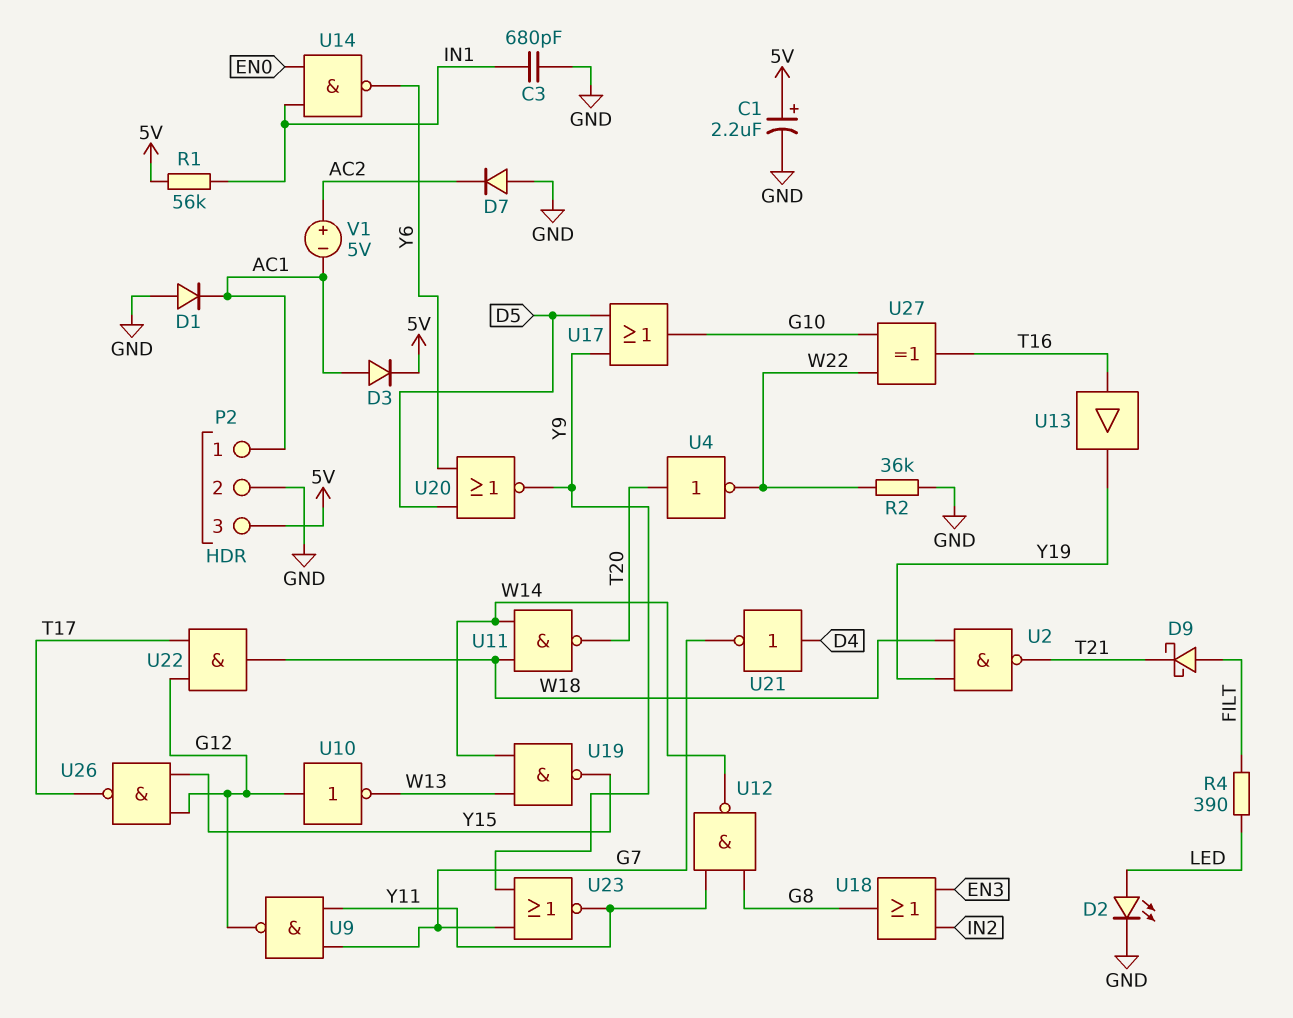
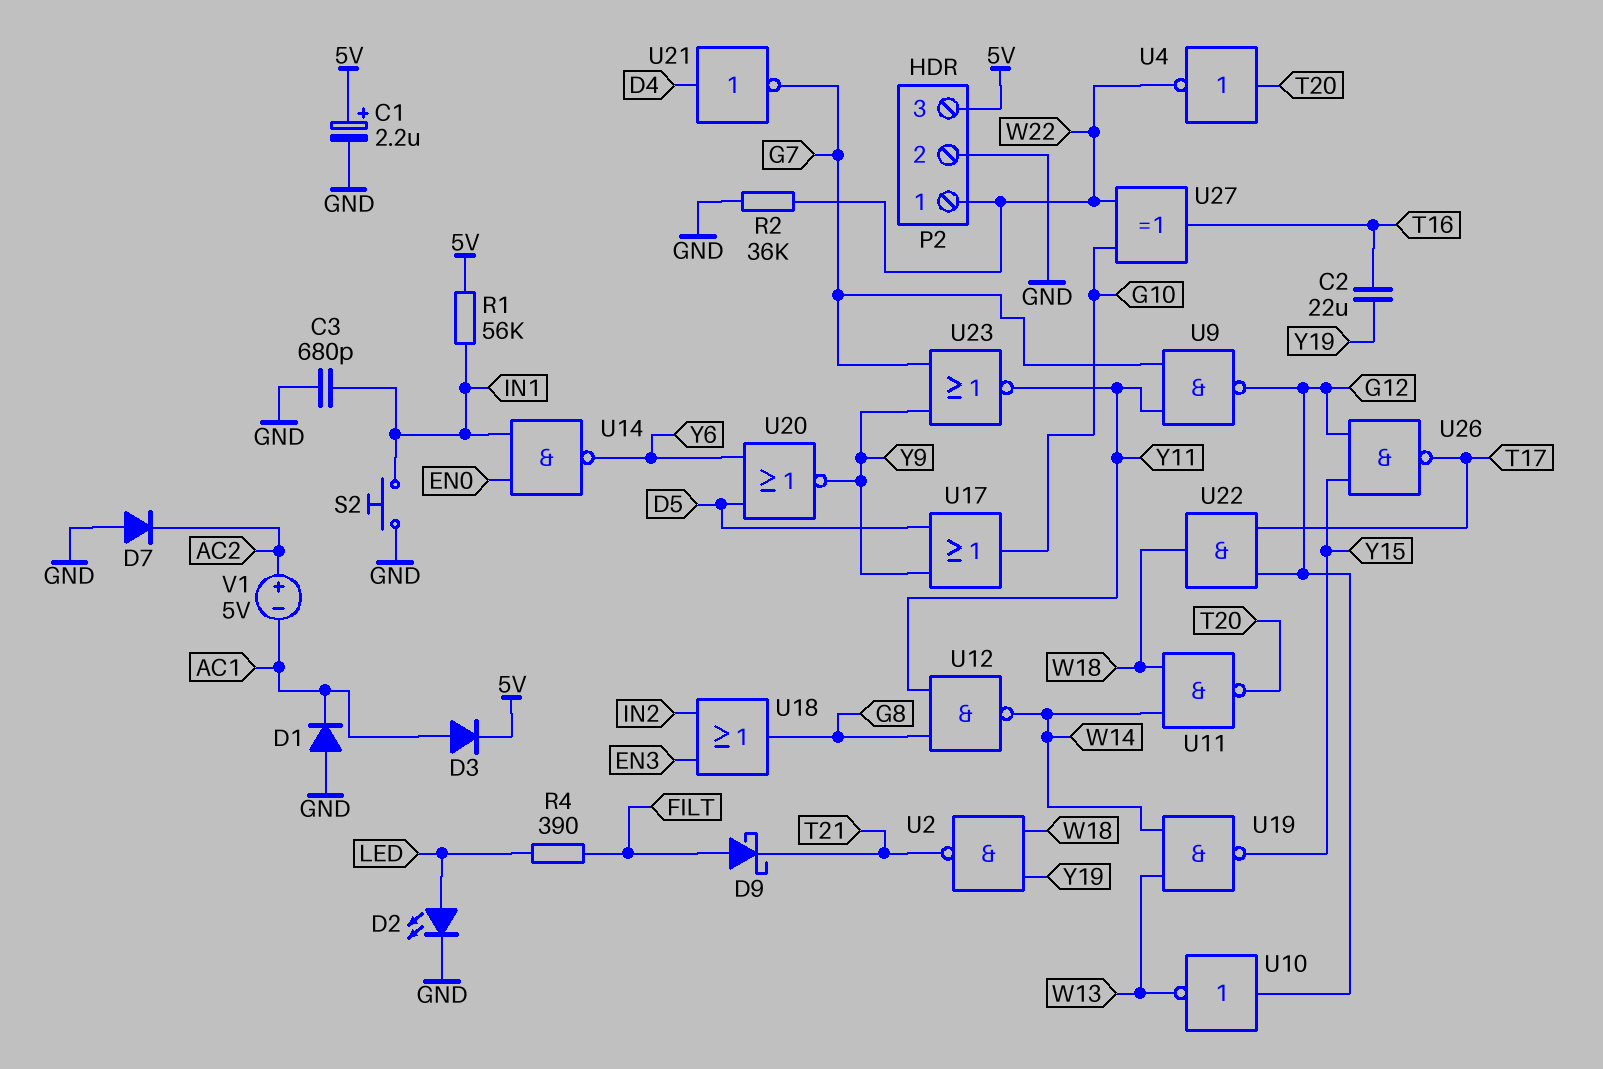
C2: none -> 22uF (T16, Y19)
P2 pin 1: AC1 -> W22
S2: none -> button (GND, IN1)
U13: buffer (in T16, out Y19) -> none

